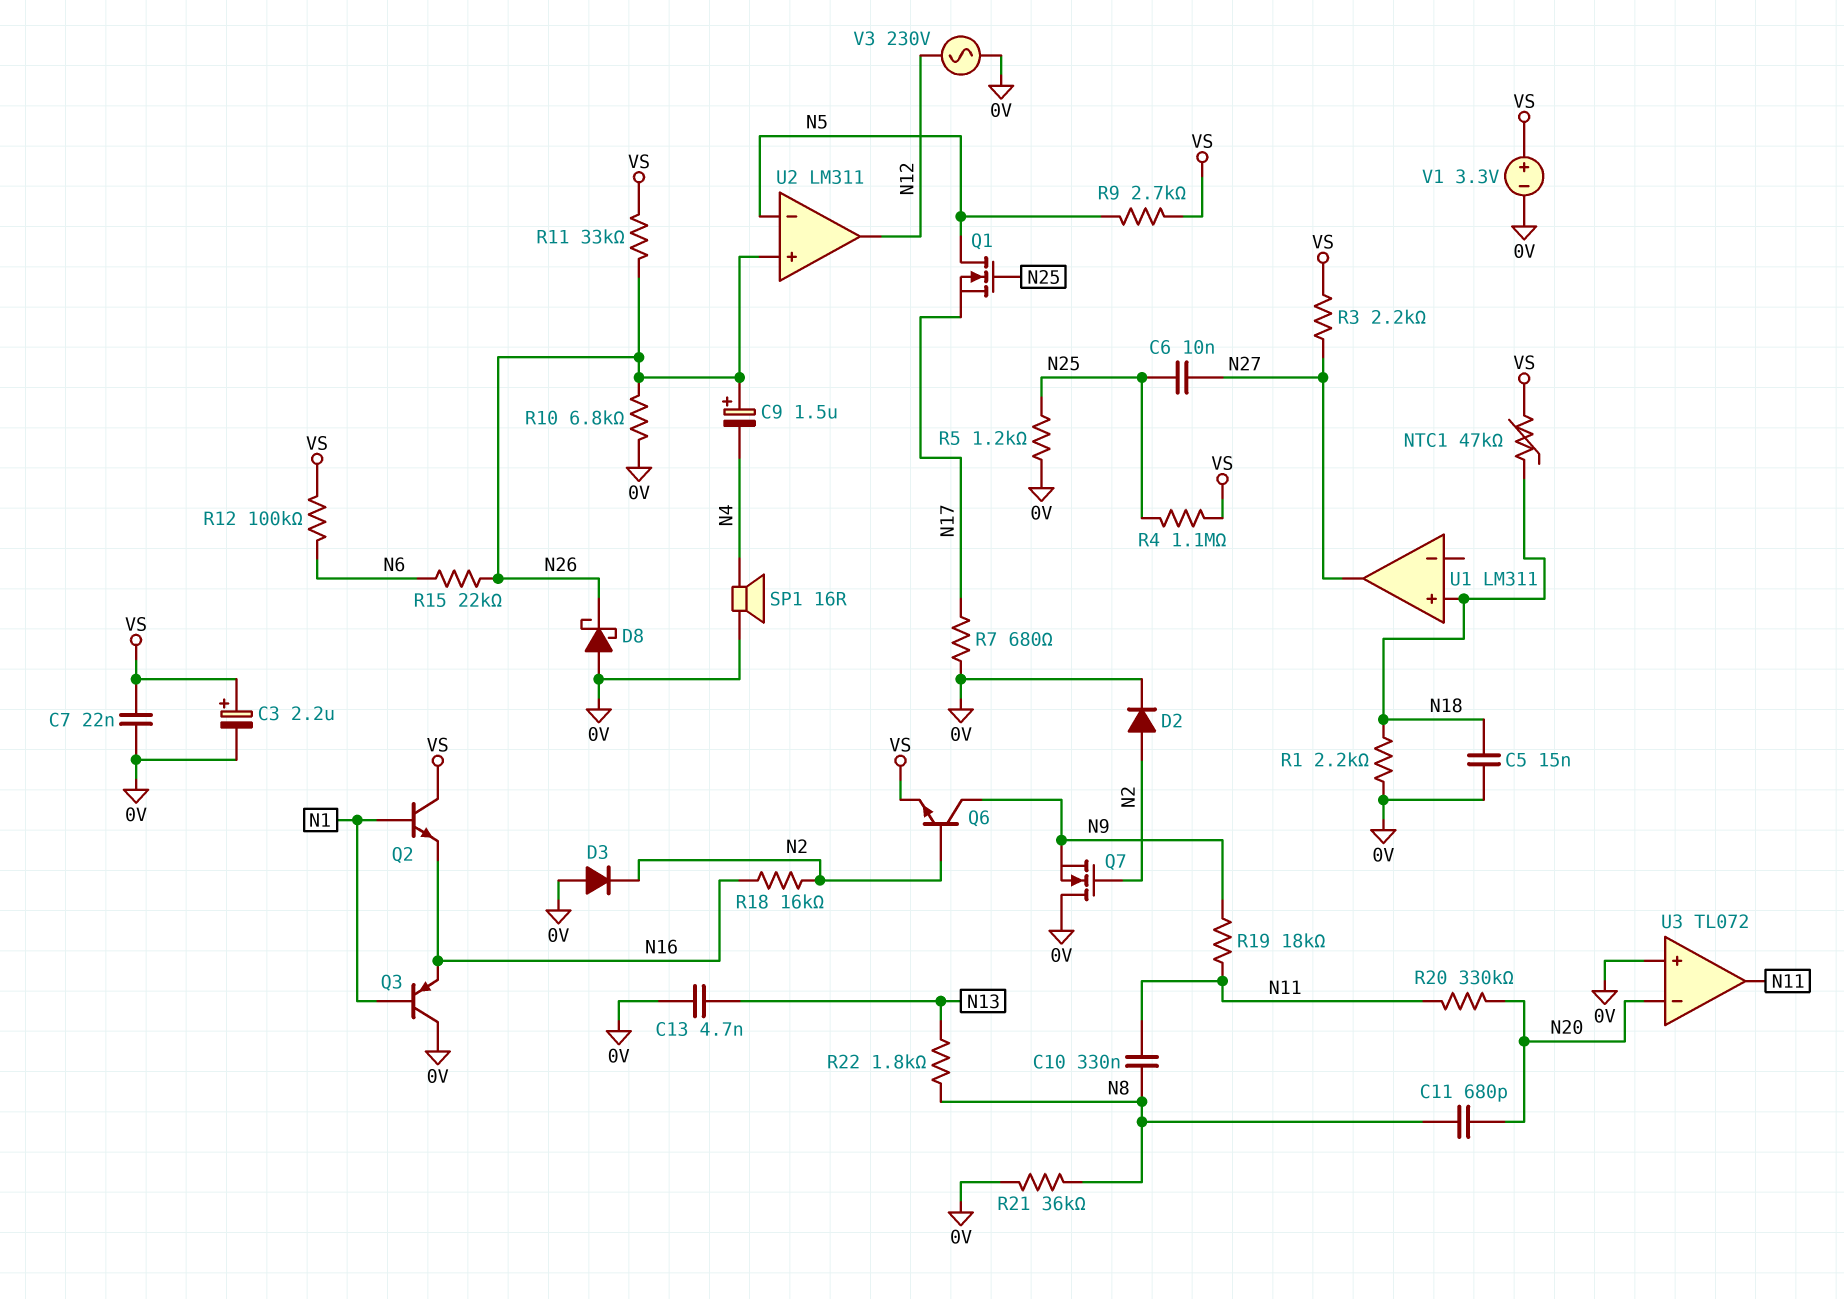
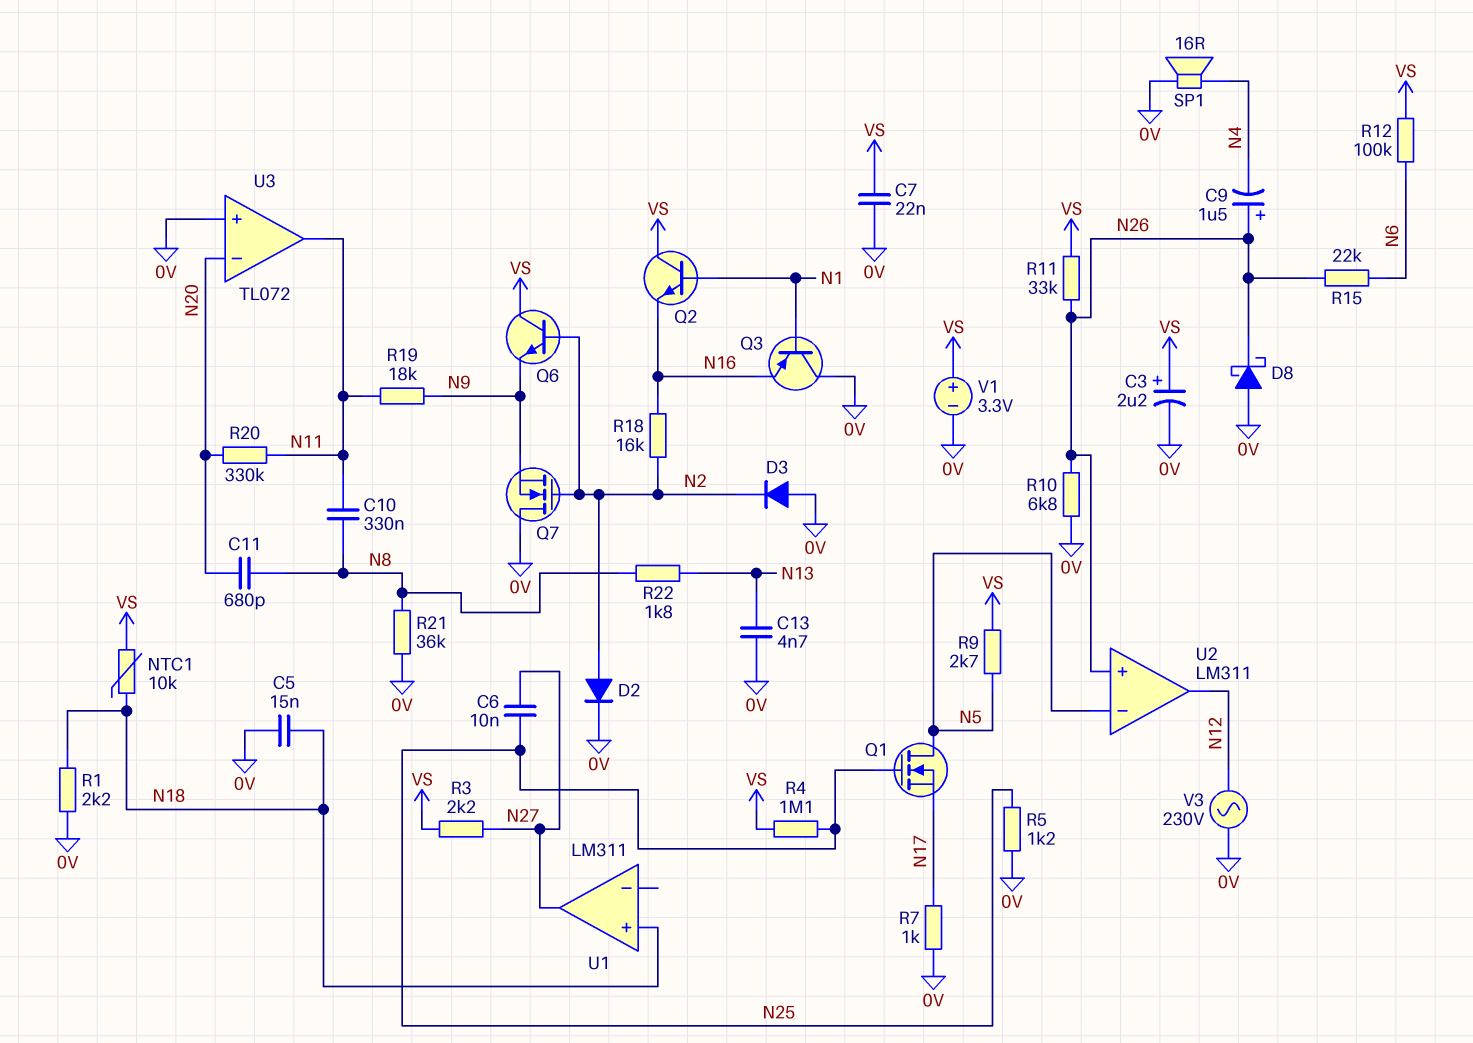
NTC1: 47k (N18, VS) -> 10k (N18, VS)
Q6: NPN (B N2, C N9, E VS) -> NPN (B N2, C VS, E N9)
R7: 680 (0V, N17) -> 1k (0V, N17)

